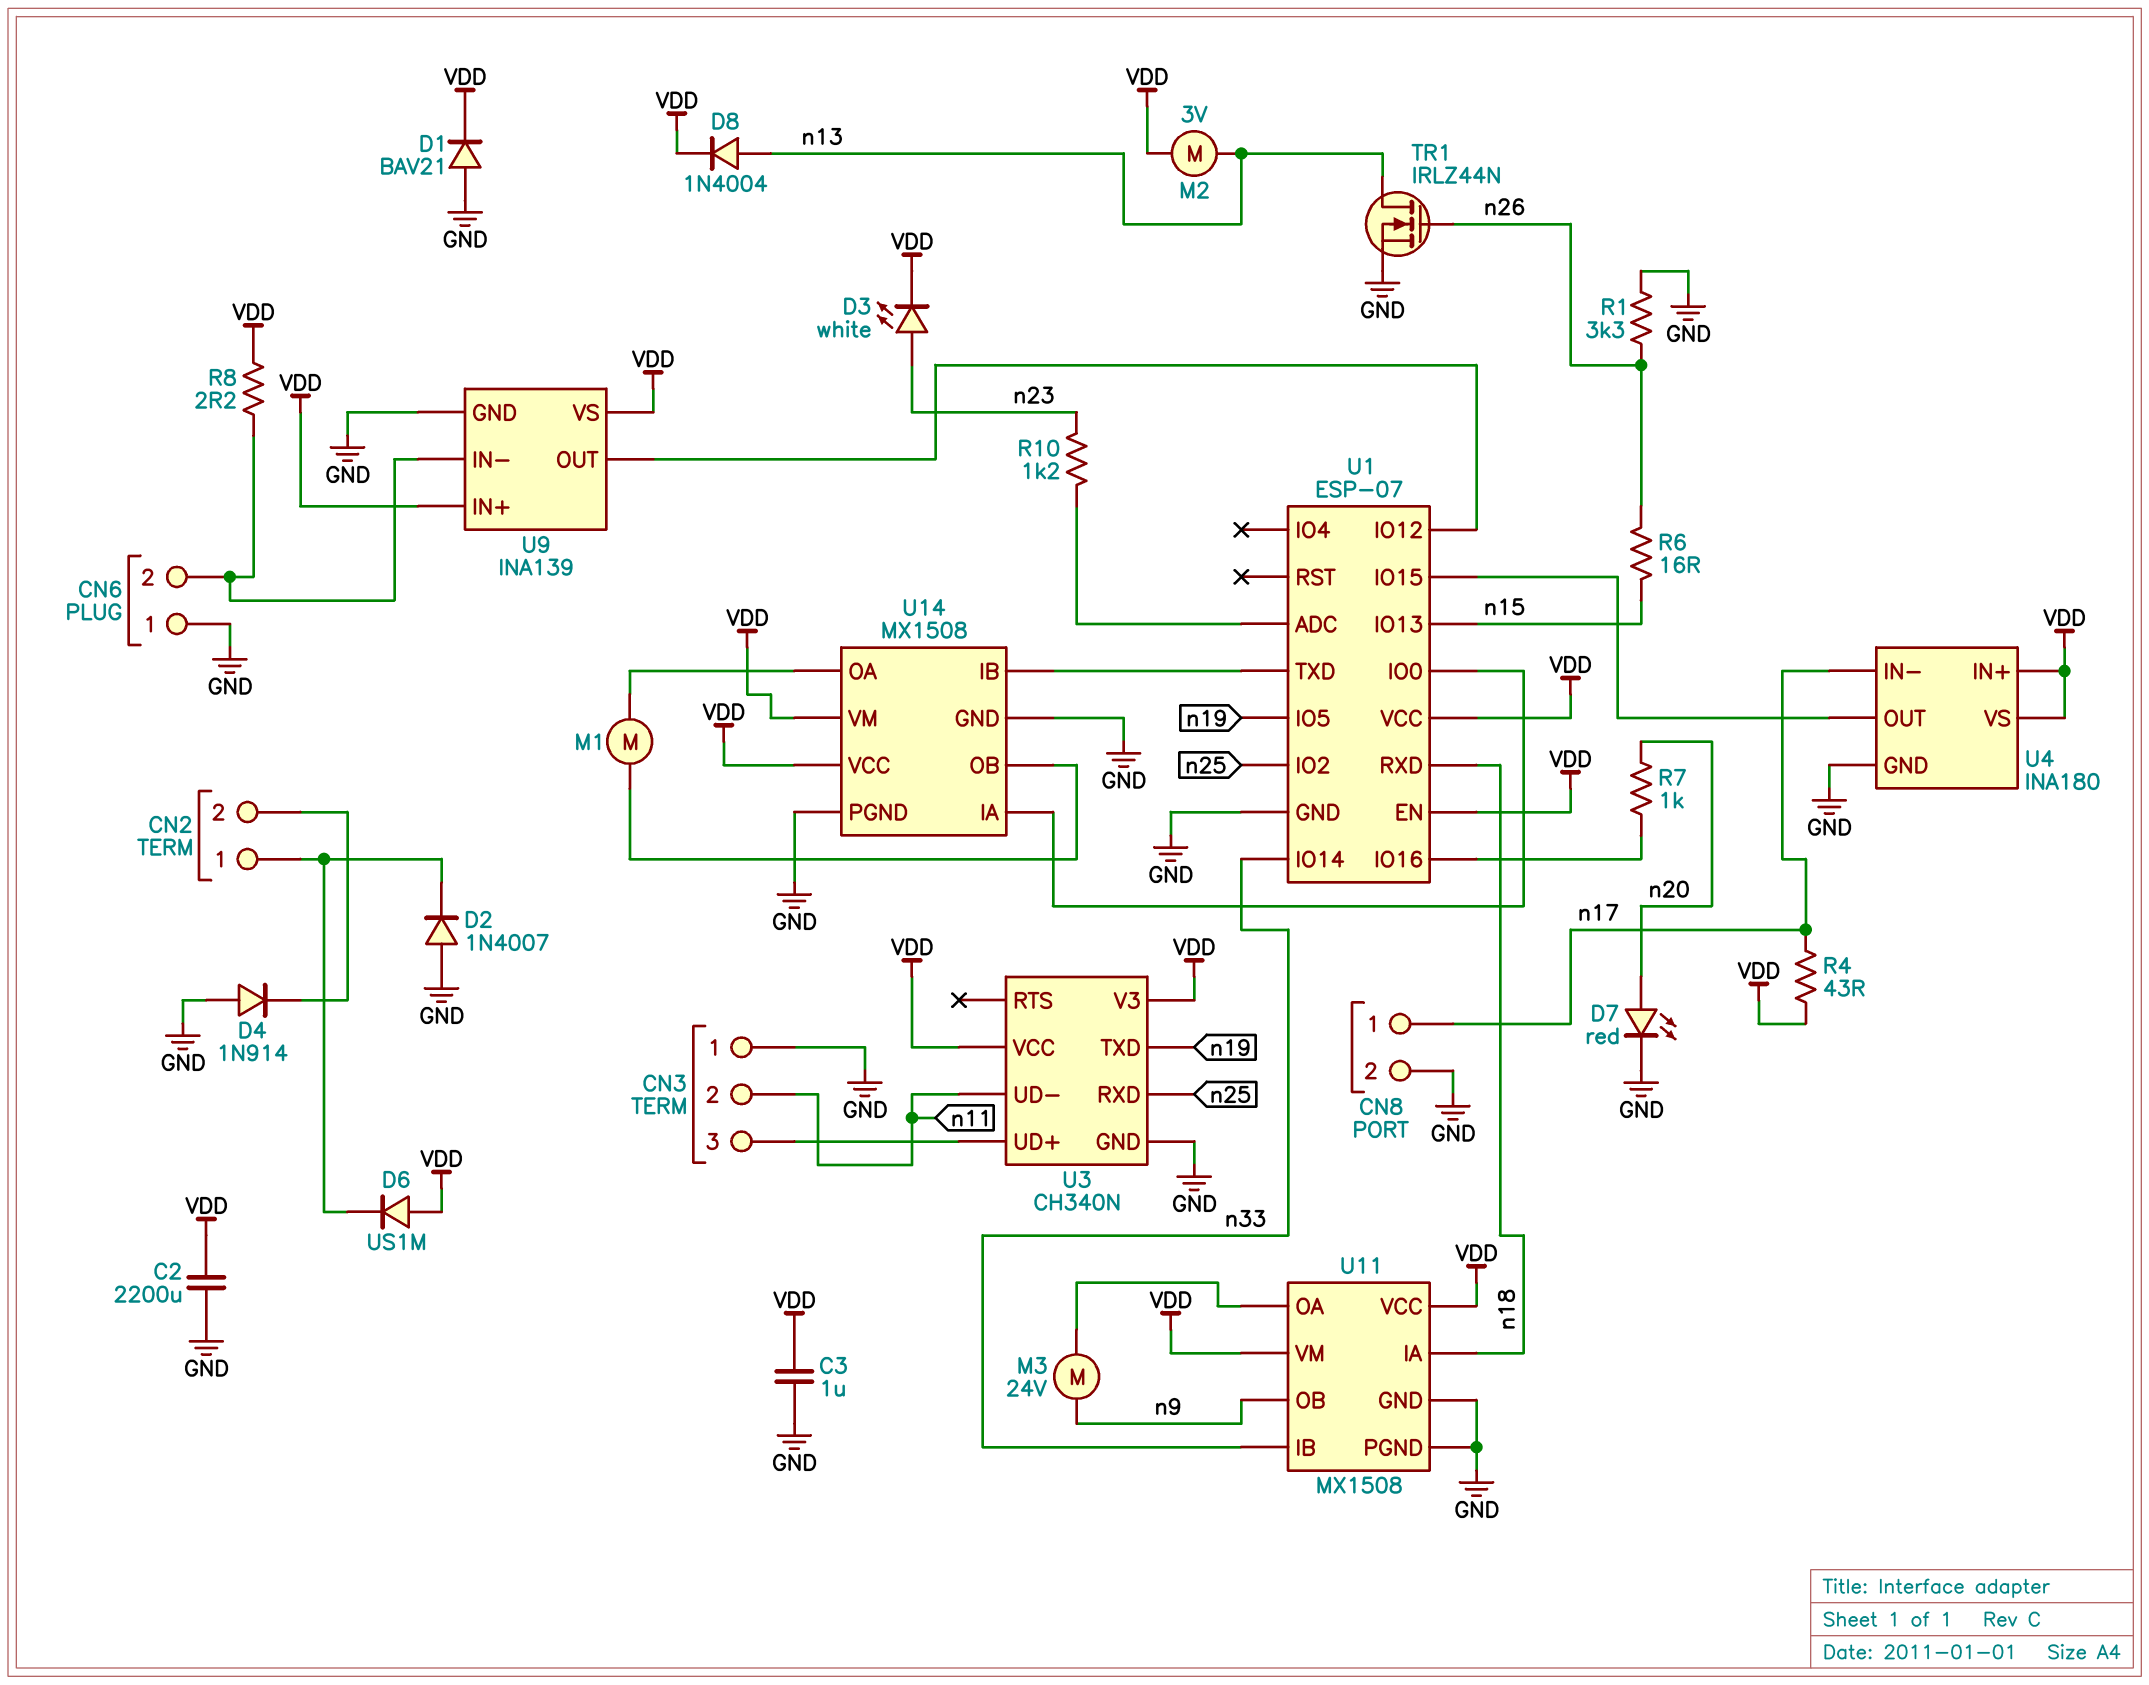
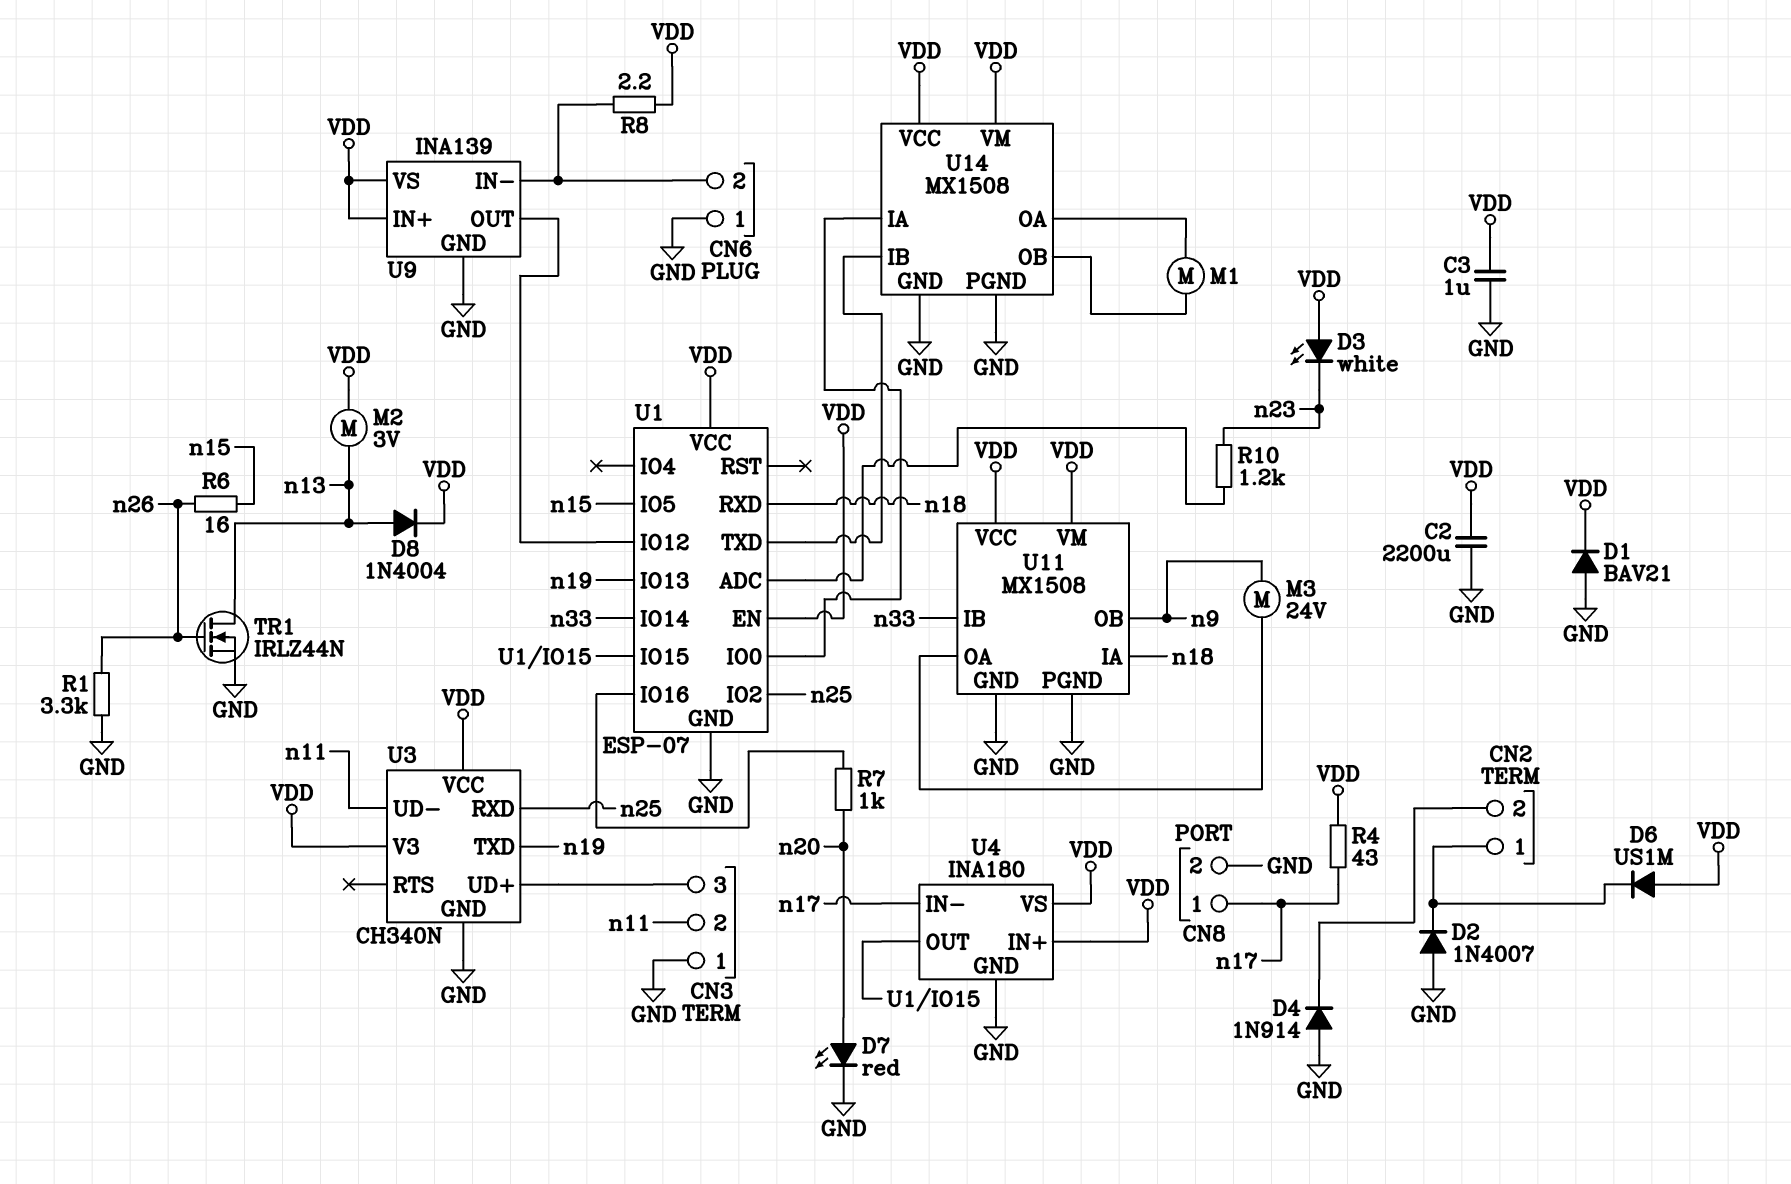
D3: LED white (A n23, K VDD) -> LED white (A VDD, K n23)
U1 pin IO5: n19 -> n15
U1 pin IO13: n15 -> n19

